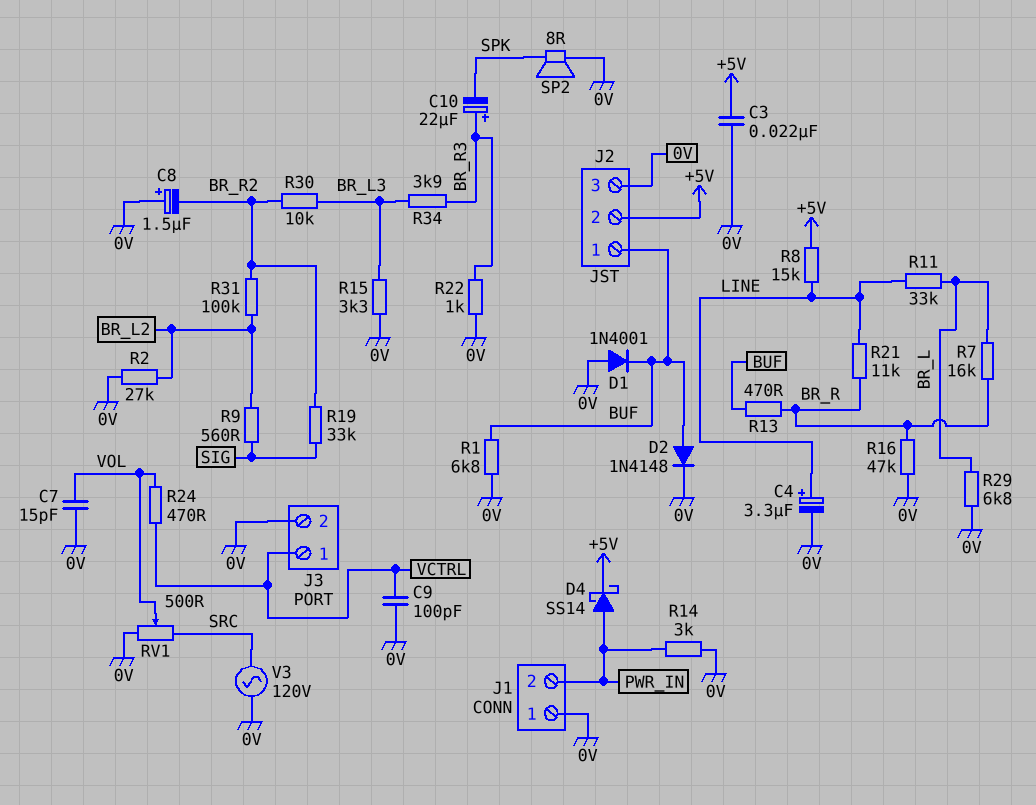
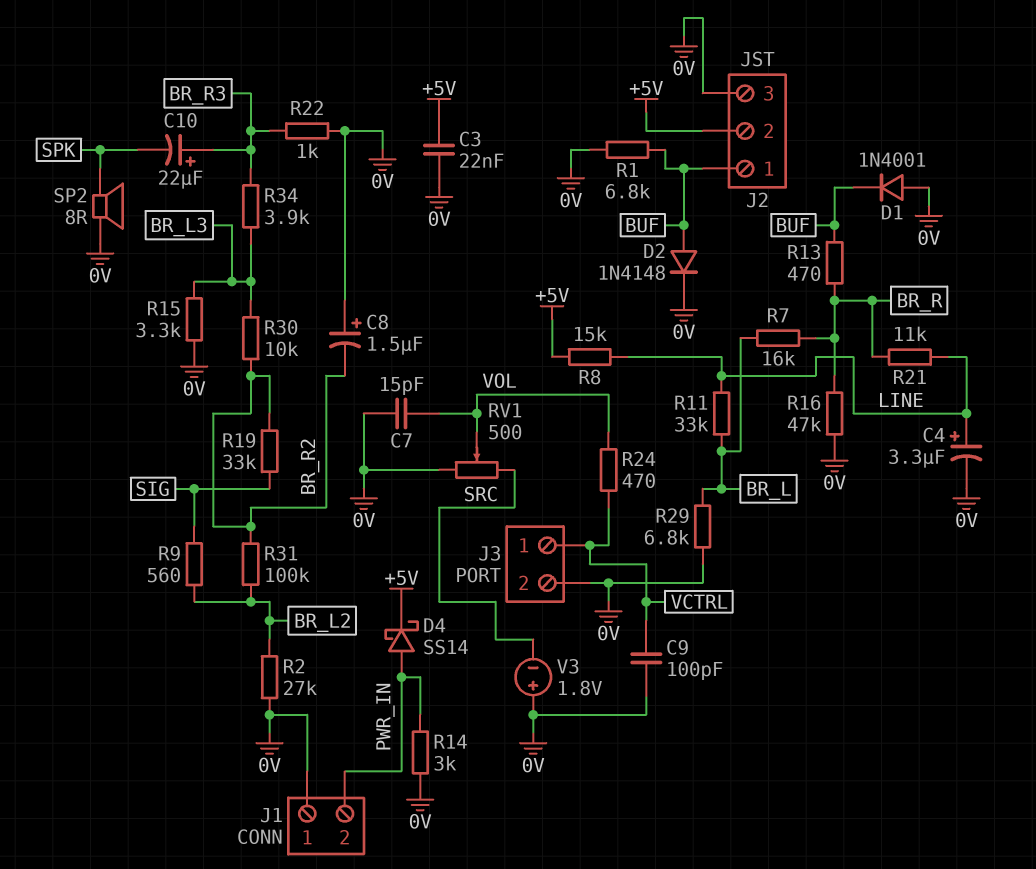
V3: AC 120V (0V, SRC) -> 1.8V (plus 0V, minus SRC)

